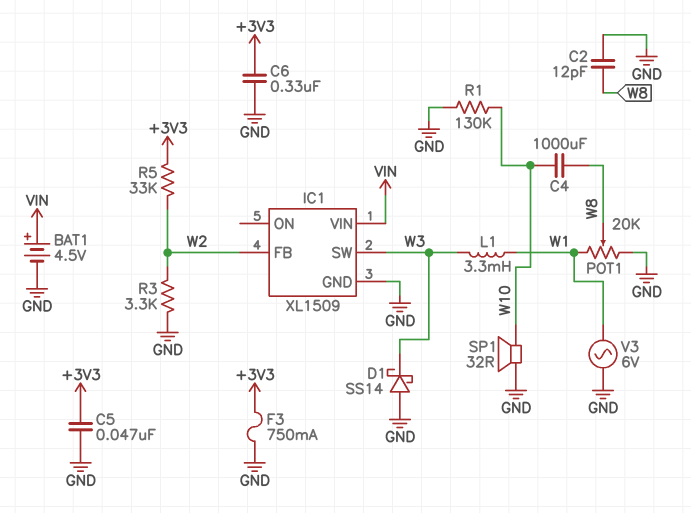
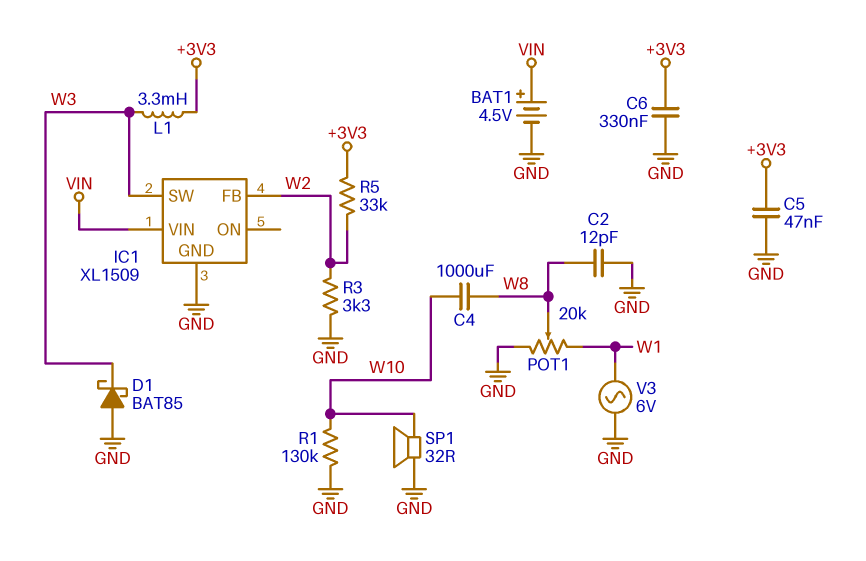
D1: schottky SS14 (A GND, K W3) -> schottky BAT85 (A GND, K W3)
F3: 750mA (+3V3, GND) -> none
L1: 3.3mH (W1, W3) -> 3.3mH (+3V3, W3)

